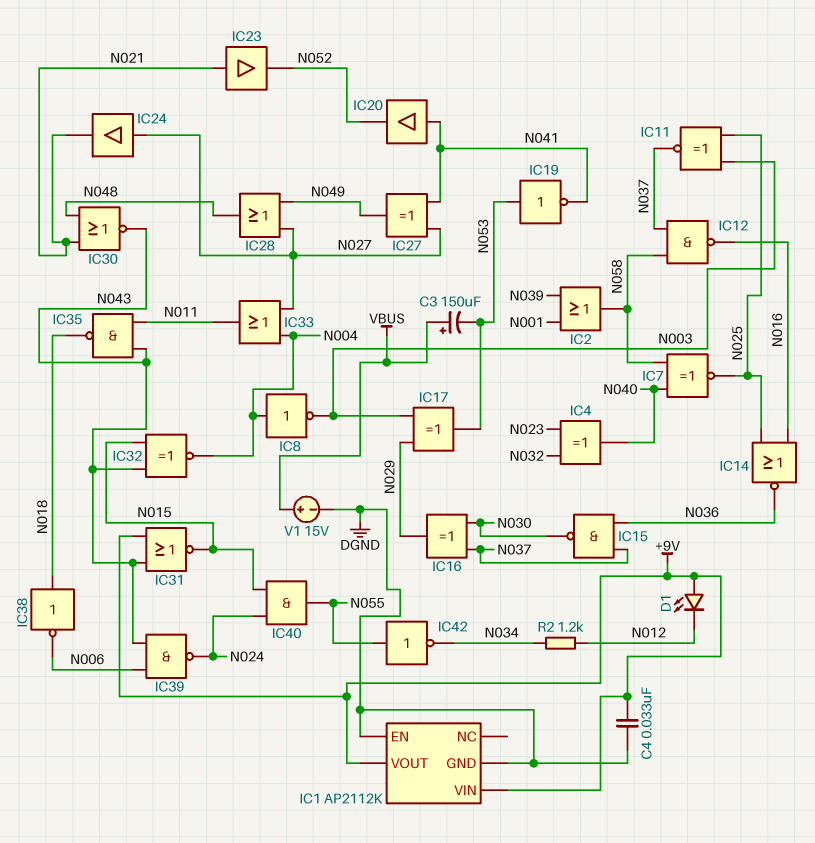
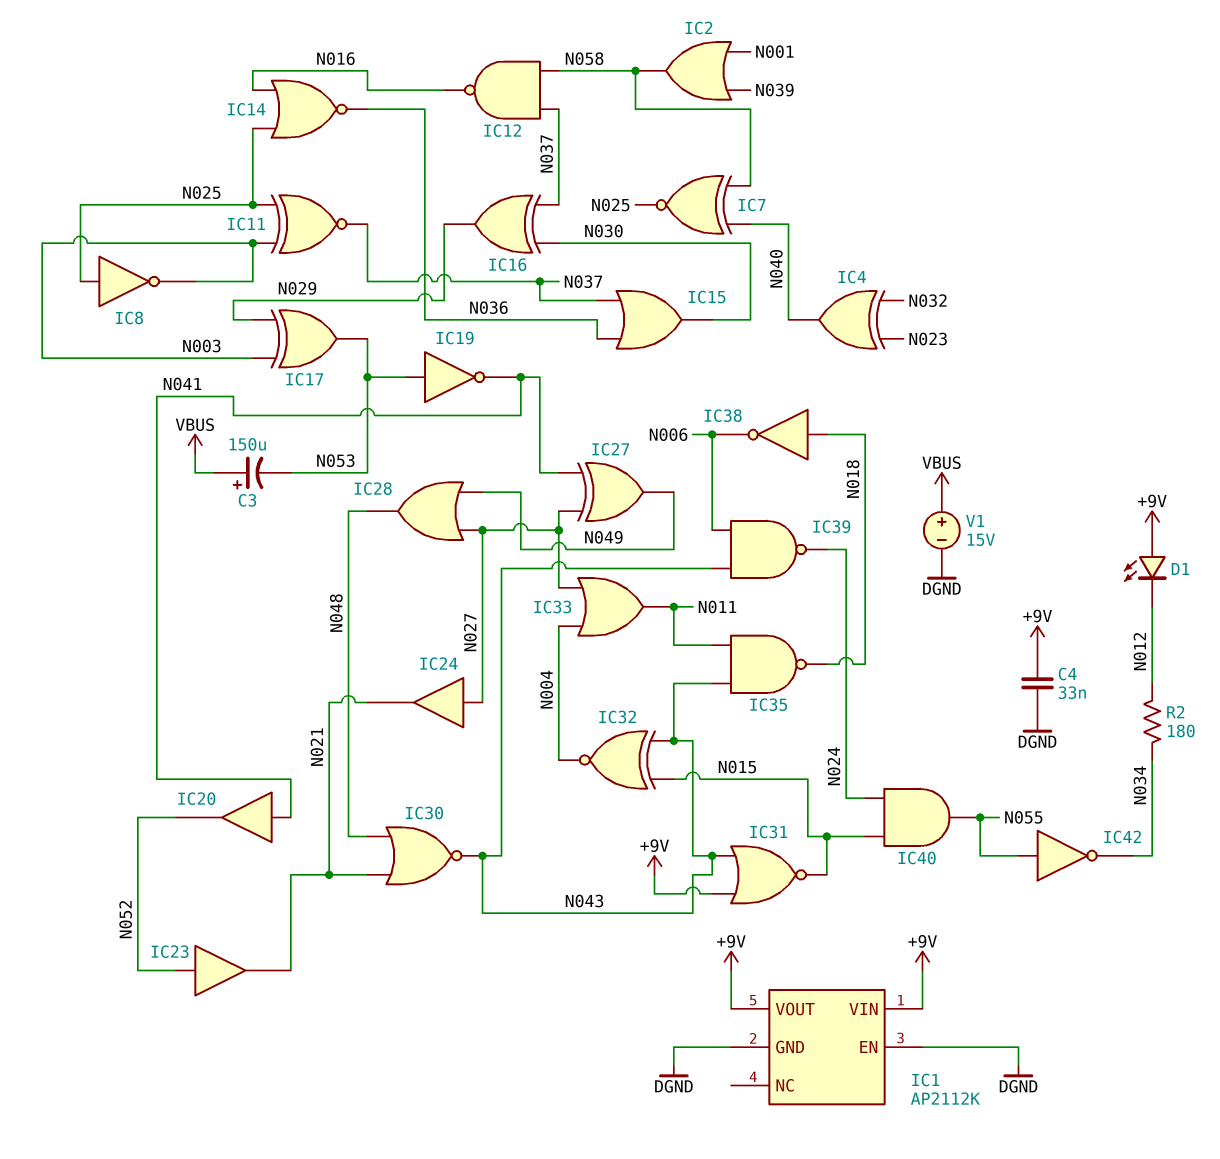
IC8: NOT (in N004, out N003) -> NOT (in N025, out N003)
IC15: NAND (in N036, in N037, out N030) -> OR (in N036, in N037, out N030)
IC23: buffer (in N021, out N052) -> buffer (in N052, out N021)
R2: 1.2k (N012, N034) -> 180 (N012, N034)

